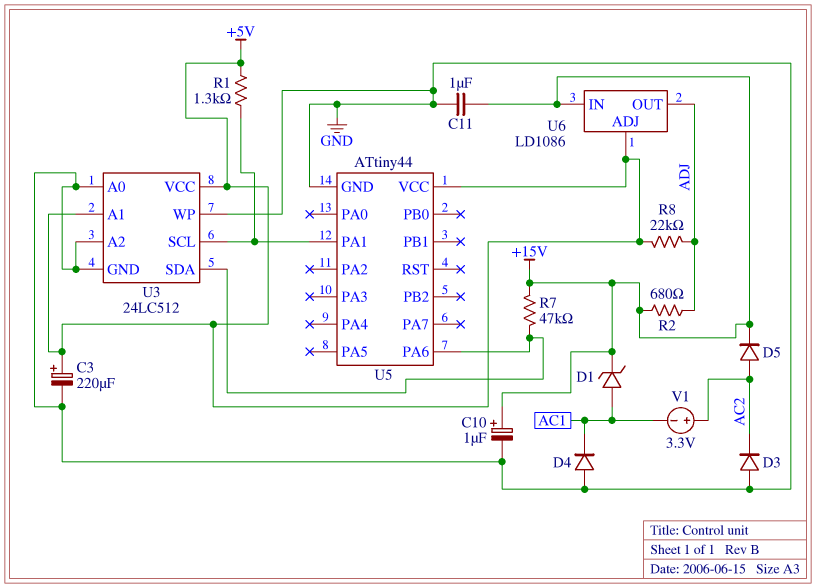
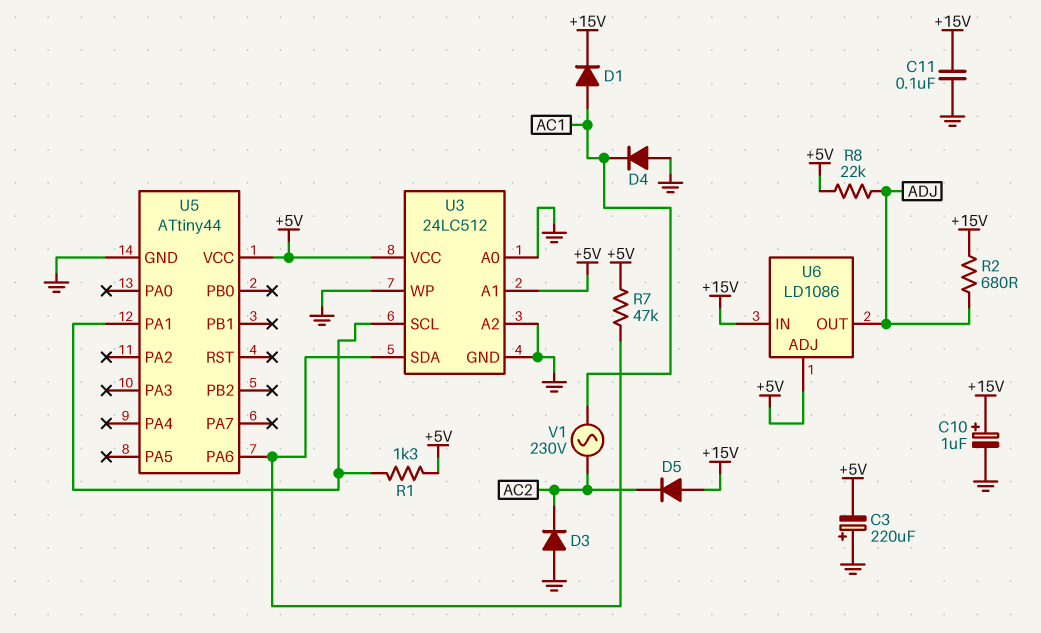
C3: 220uF (plus +5V, minus GND) -> 220uF (plus GND, minus +5V)
C11: 1uF (+15V, GND) -> 100nF (+15V, GND)
D1: zener (A AC1, K +15V) -> diode (A AC1, K +15V)
D5: diode (A AC2, K +15V) -> diode (A +15V, K AC2)
R7: 47k (+15V, U3/SDA) -> 47k (+5V, U3/SDA)
V1: 3.3V (plus AC2, minus AC1) -> AC 230V (AC1, AC2)

